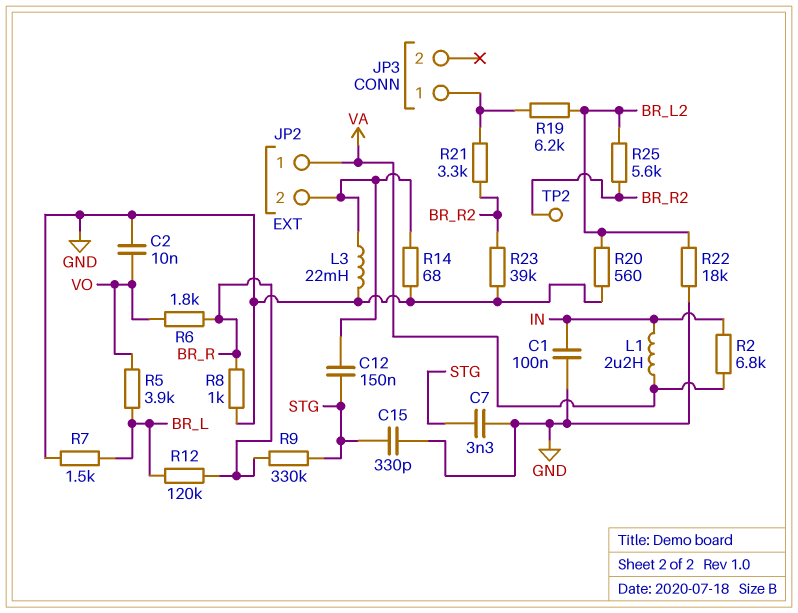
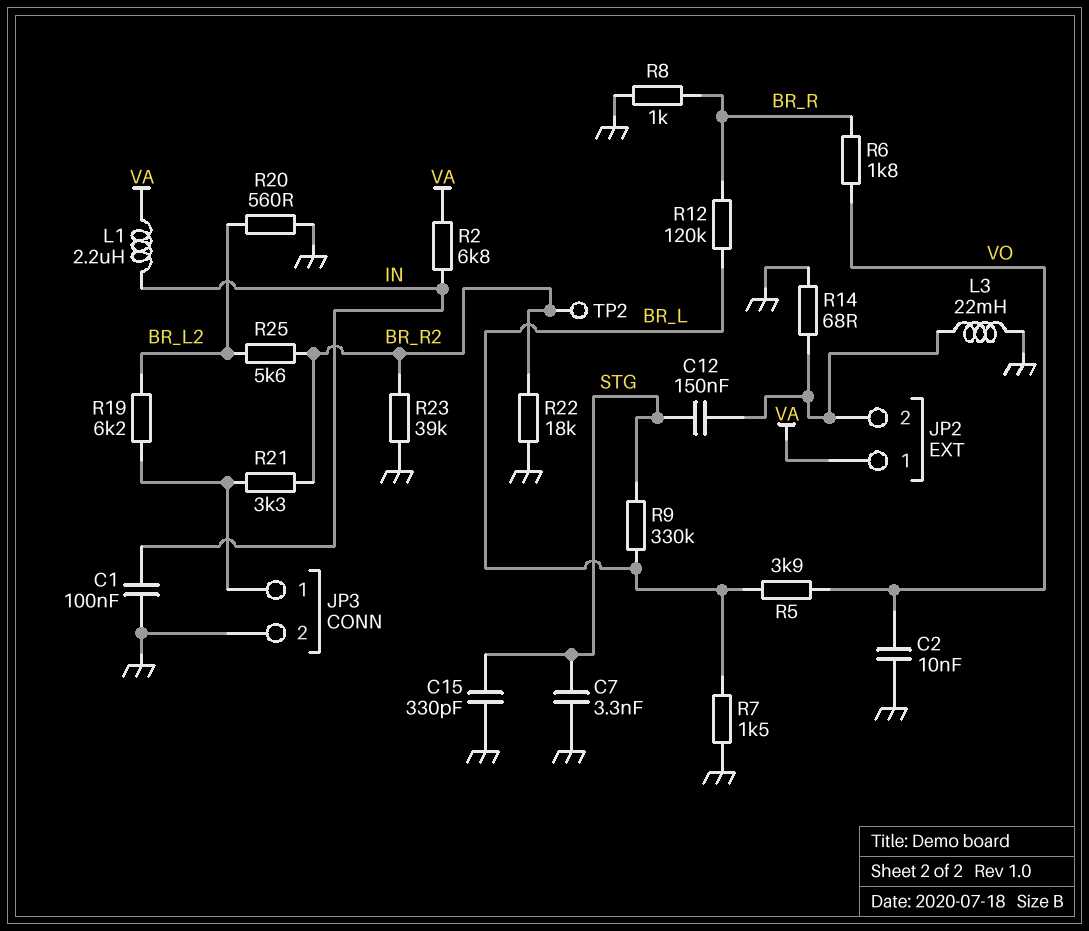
JP3 pin 2: none -> GND
R9: 330k (BR_R, STG) -> 330k (BR_L, STG)
R22: 18k (BR_L2, GND) -> 18k (BR_R2, GND)

